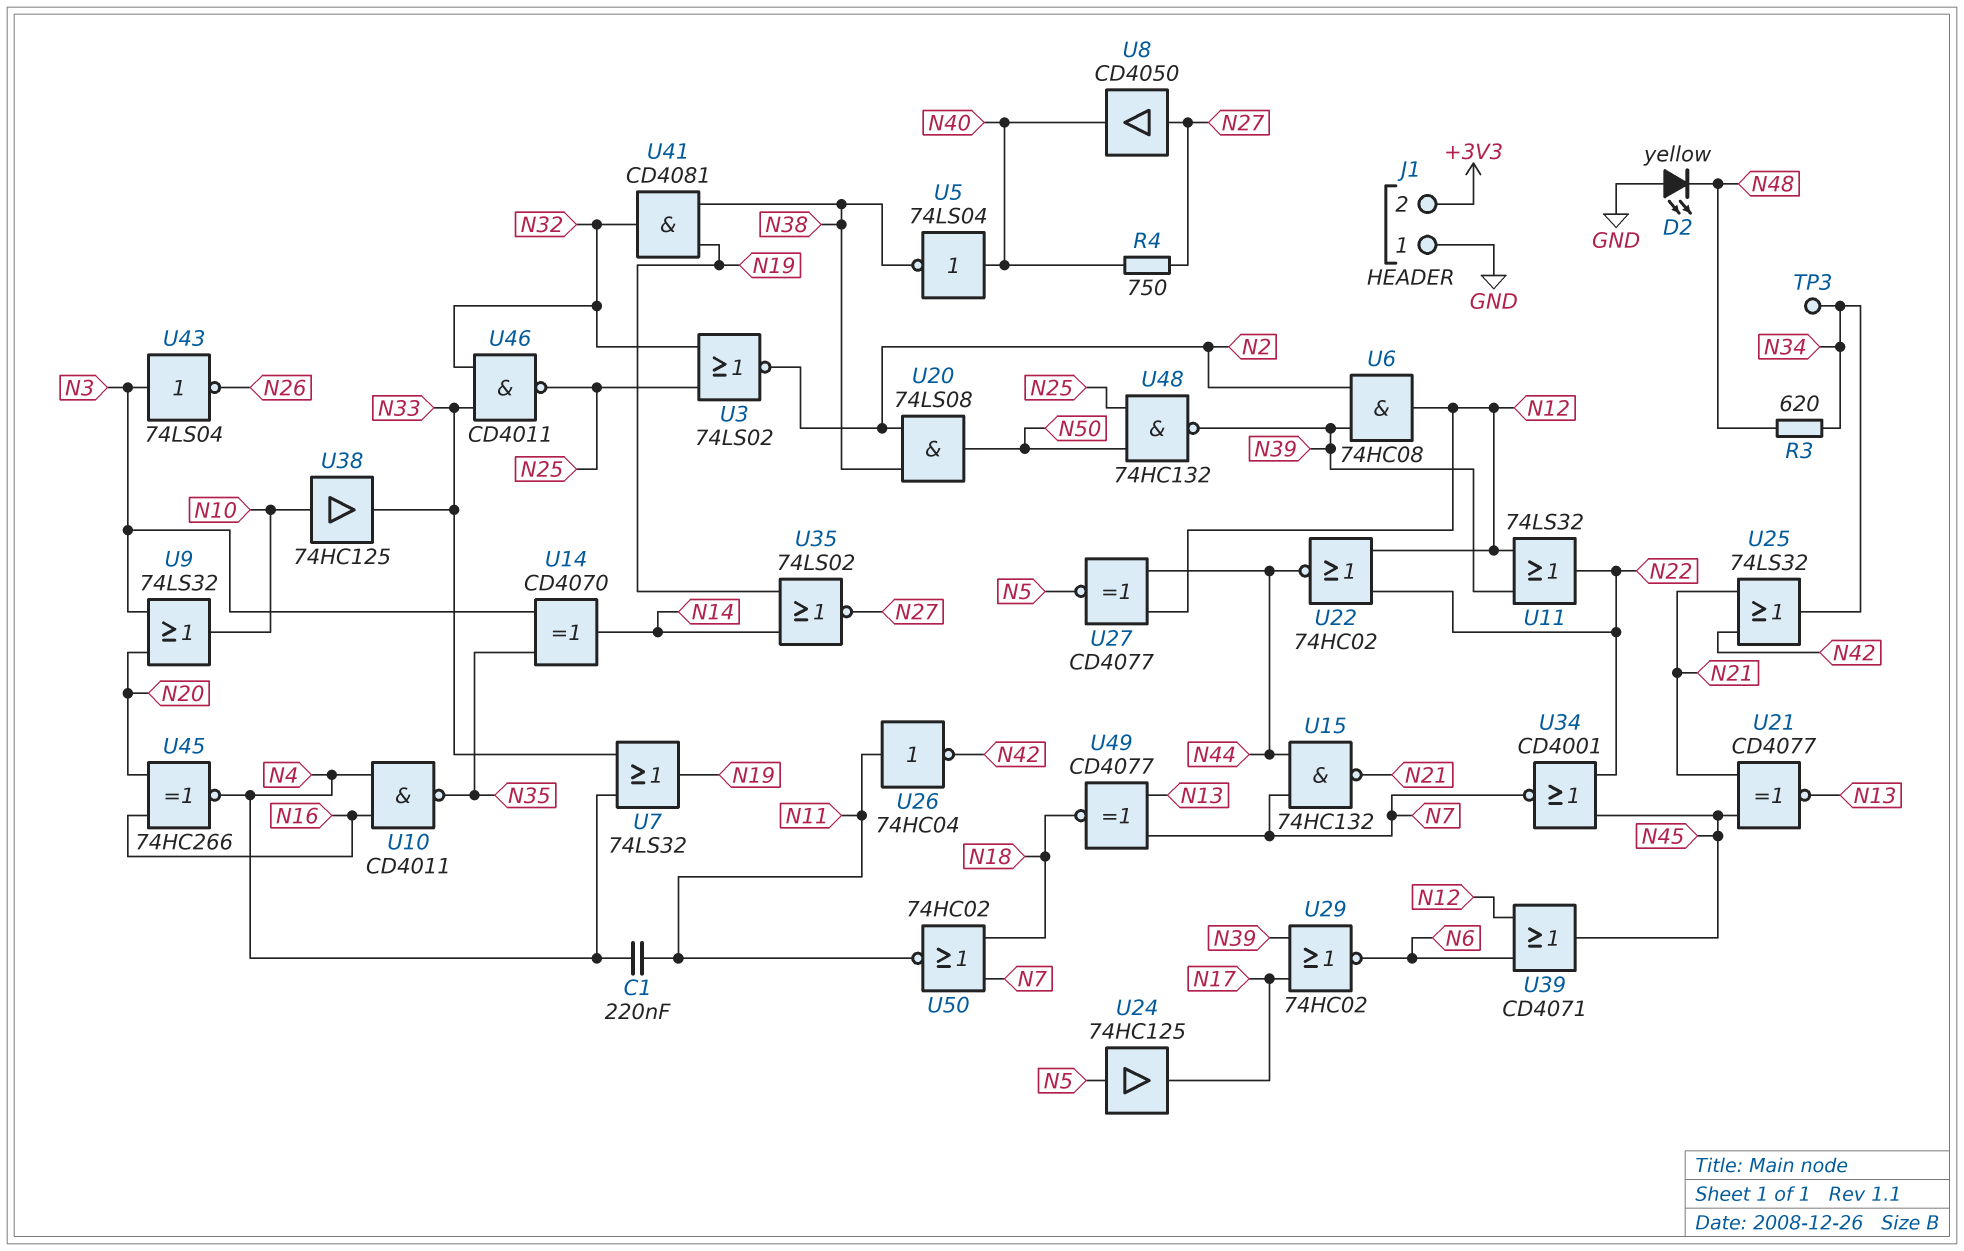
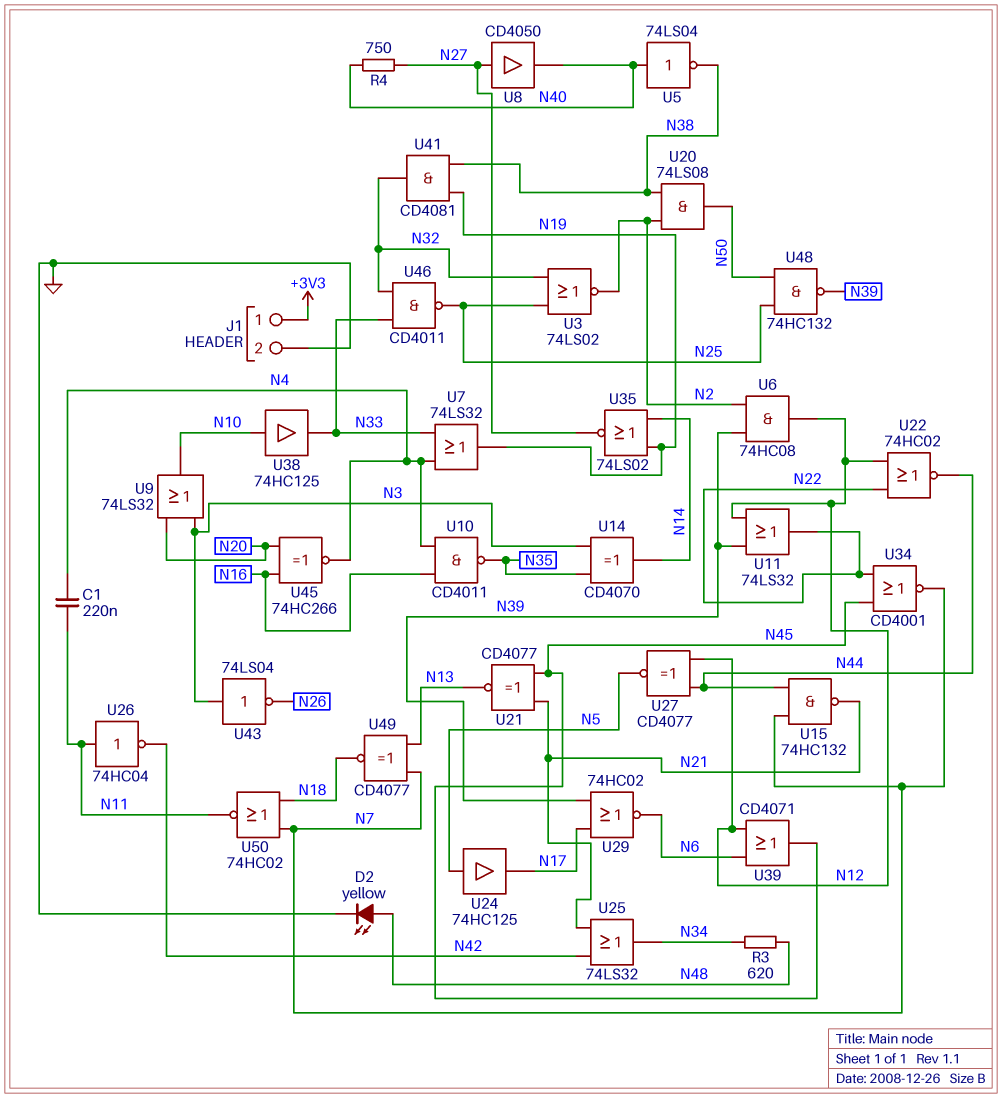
D2: LED yellow (A GND, K N48) -> LED yellow (A N48, K GND)
J1 pin 1: GND -> +3V3
J1 pin 2: +3V3 -> GND
TP3: test point (N34) -> none

